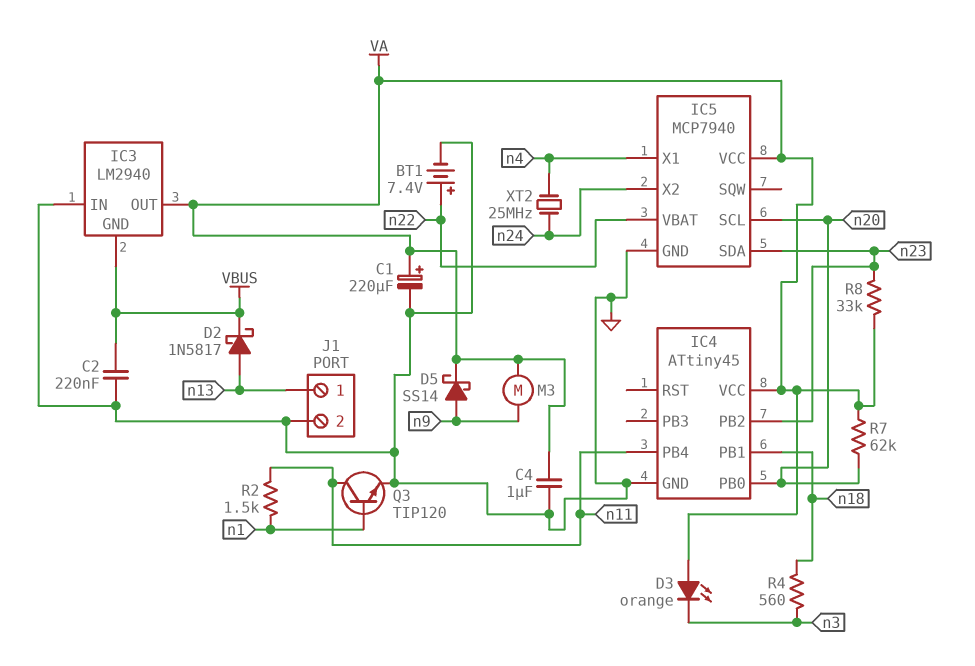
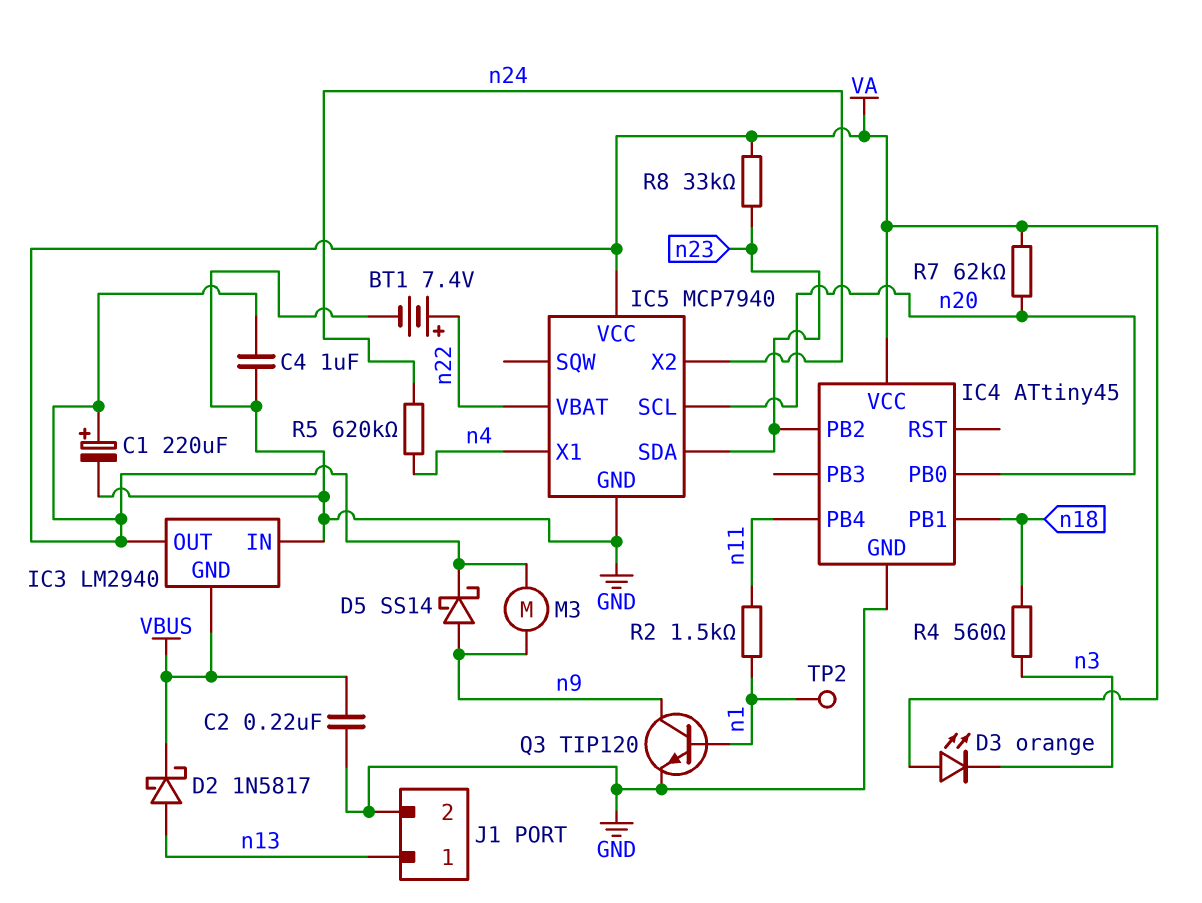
Q3: NPN TIP120 (B n1, C n11, E GND) -> NPN TIP120 (B n1, C n9, E GND)
R5: none -> 620k (n4, n24)
TP2: none -> test point (n1)
XT2: 25MHz (n4, n24) -> none

